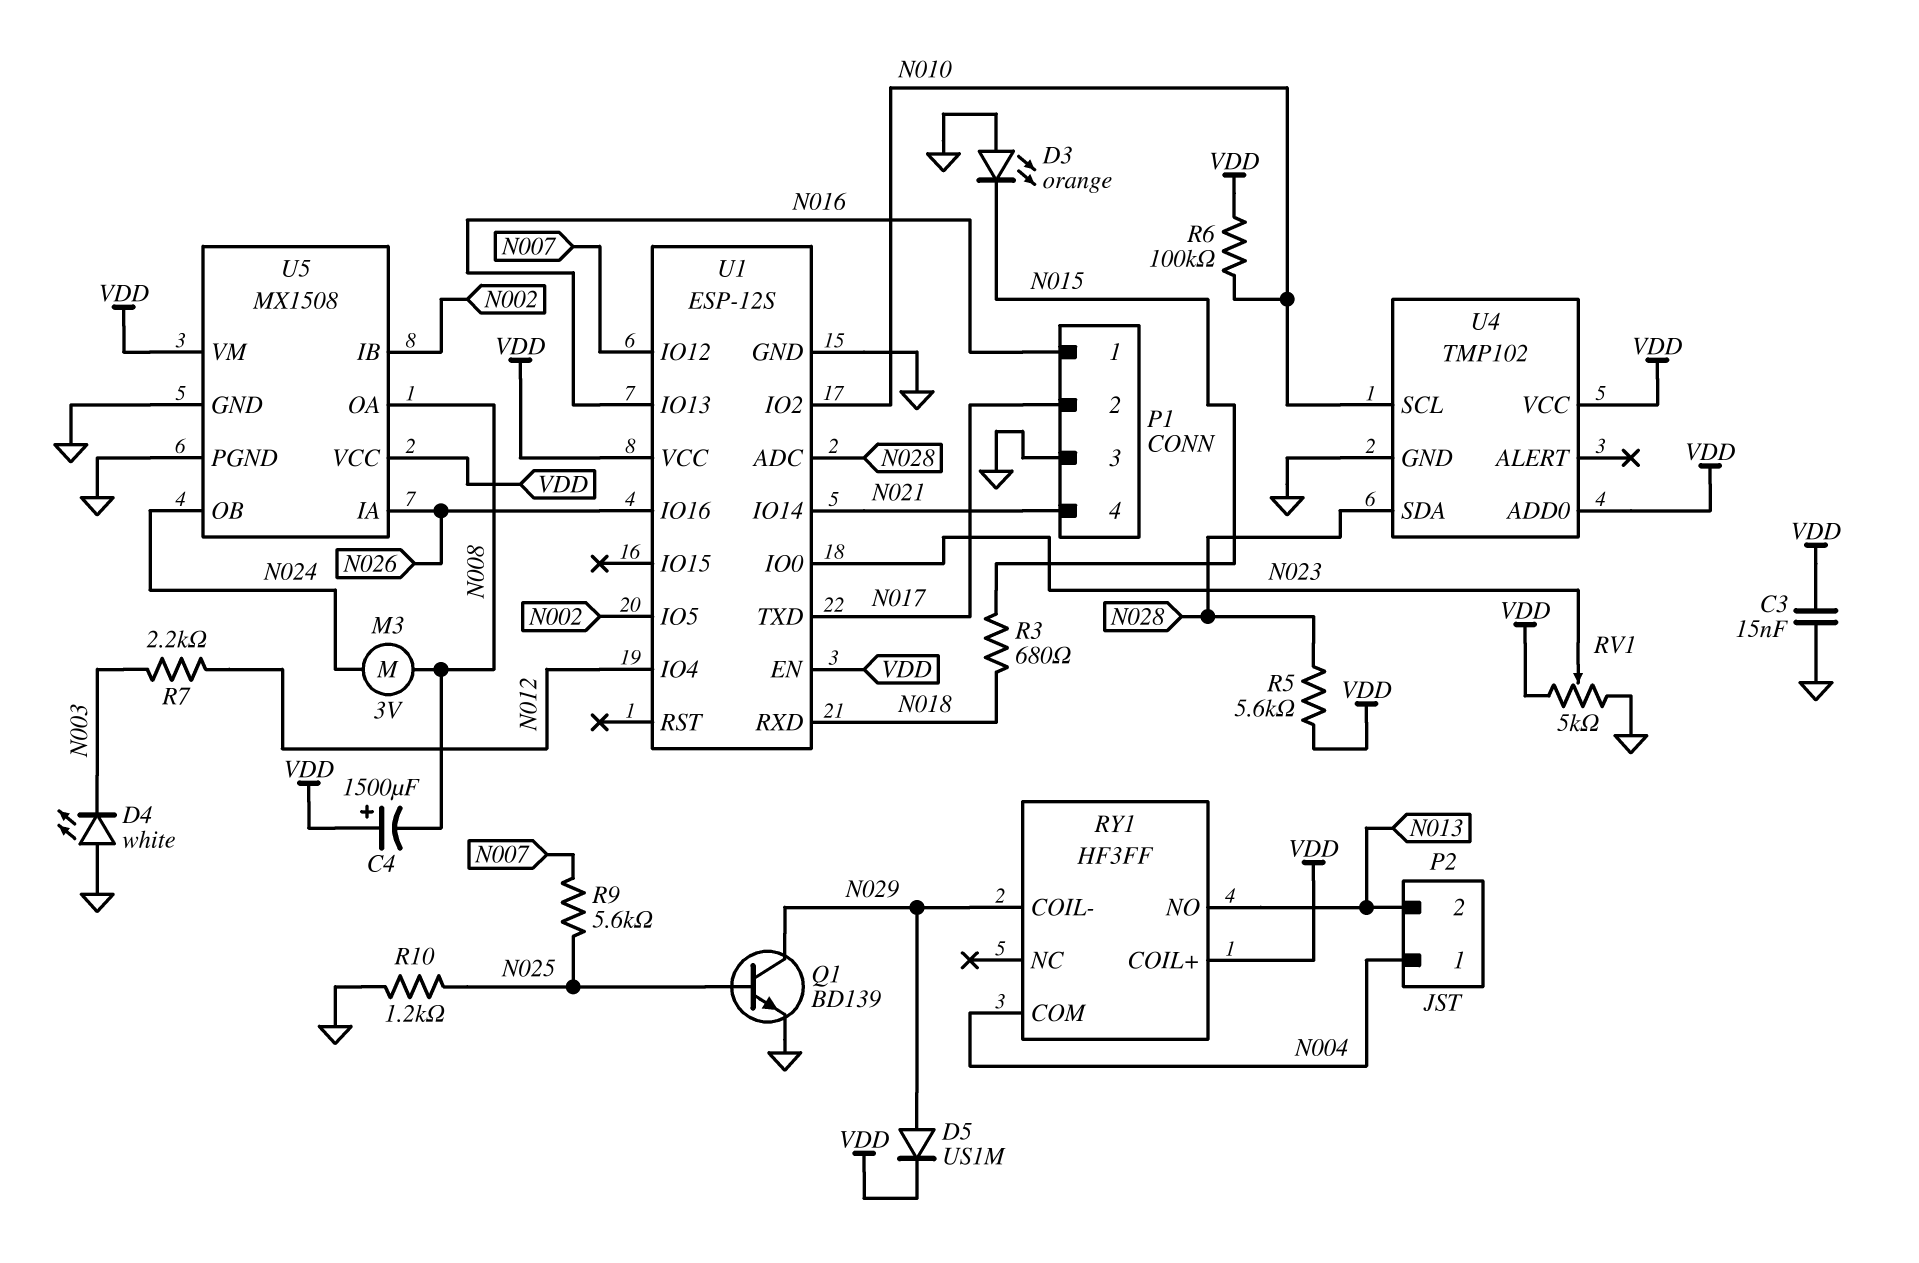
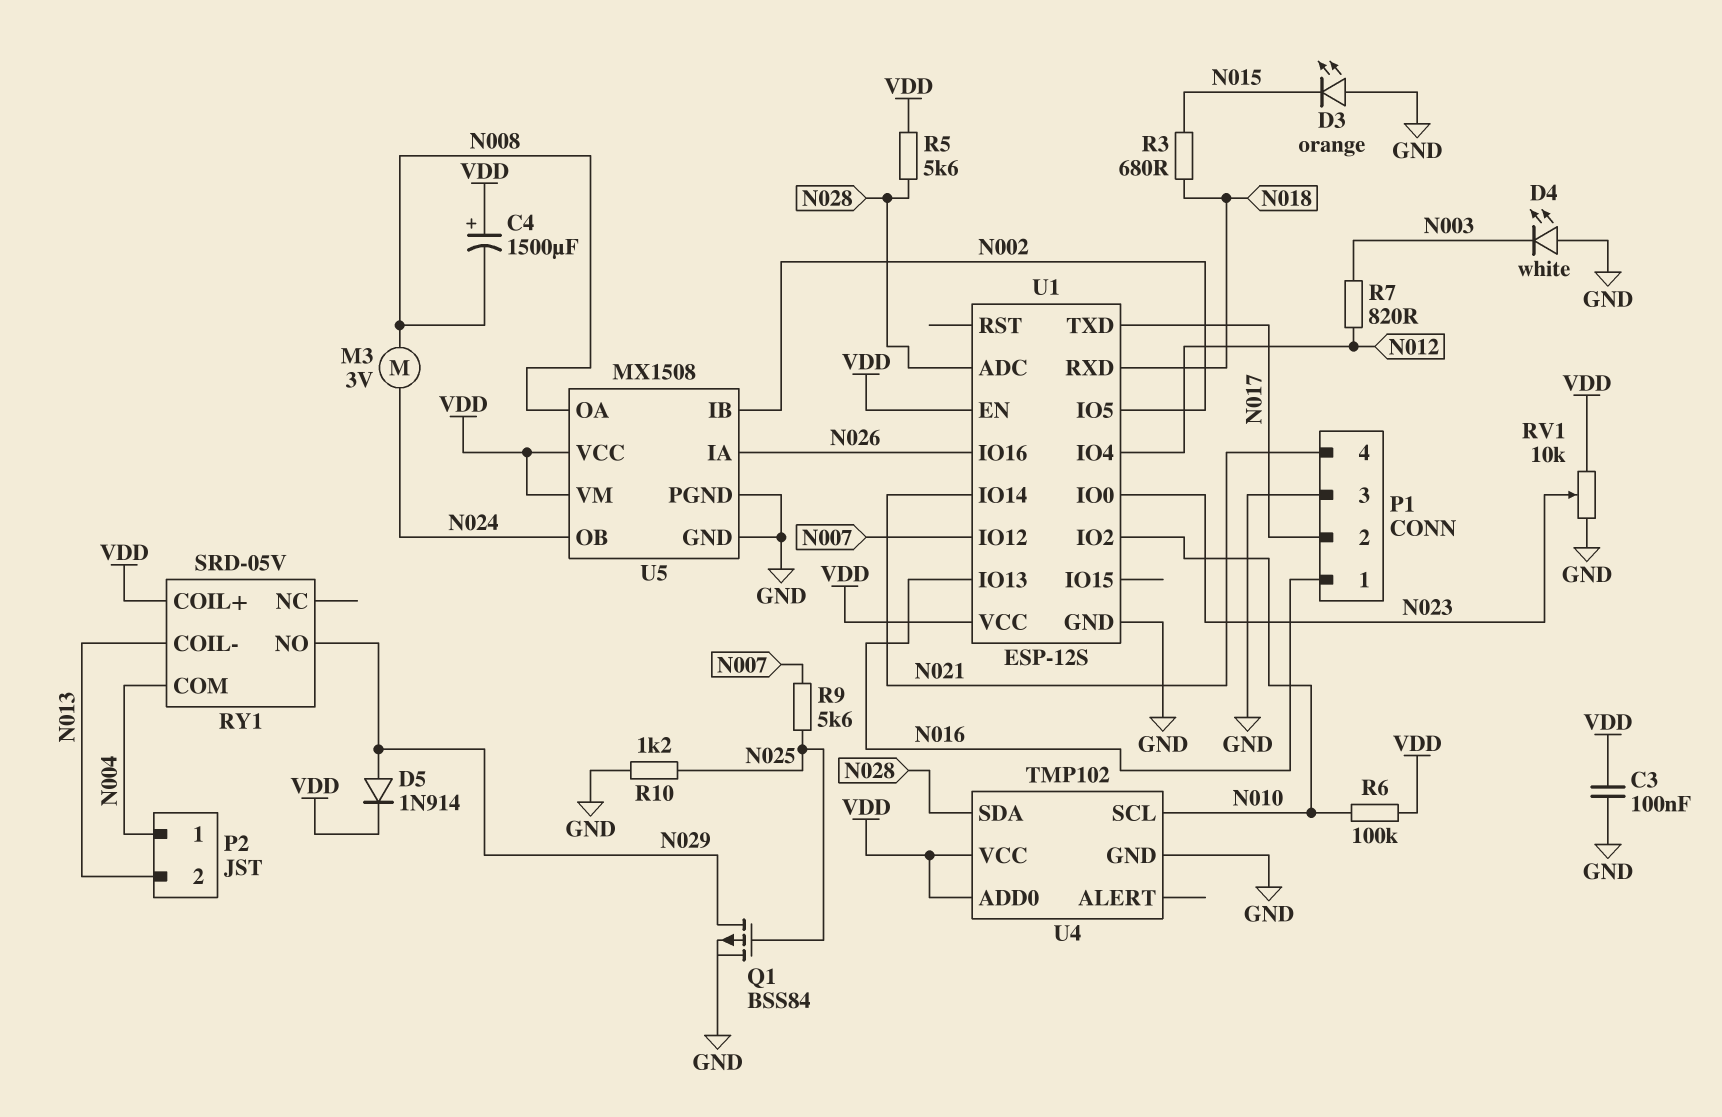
C3: 15nF (GND, VDD) -> 100nF (GND, VDD)
D5: diode US1M (A N029, K VDD) -> diode 1N914 (A N029, K VDD)
Q1: NPN BD139 (B N025, C N029, E GND) -> PMOS BSS84 (G N025, D N029, S GND)
R7: 2.2k (N003, N012) -> 820 (N003, N012)
RV1: 5k (GND, VDD, wiper N023) -> 10k (GND, VDD, wiper N023)
RY1: HF3FF -> SRD-05V
RY1 pin COIL-: N029 -> N013
RY1 pin NO: N013 -> N029

